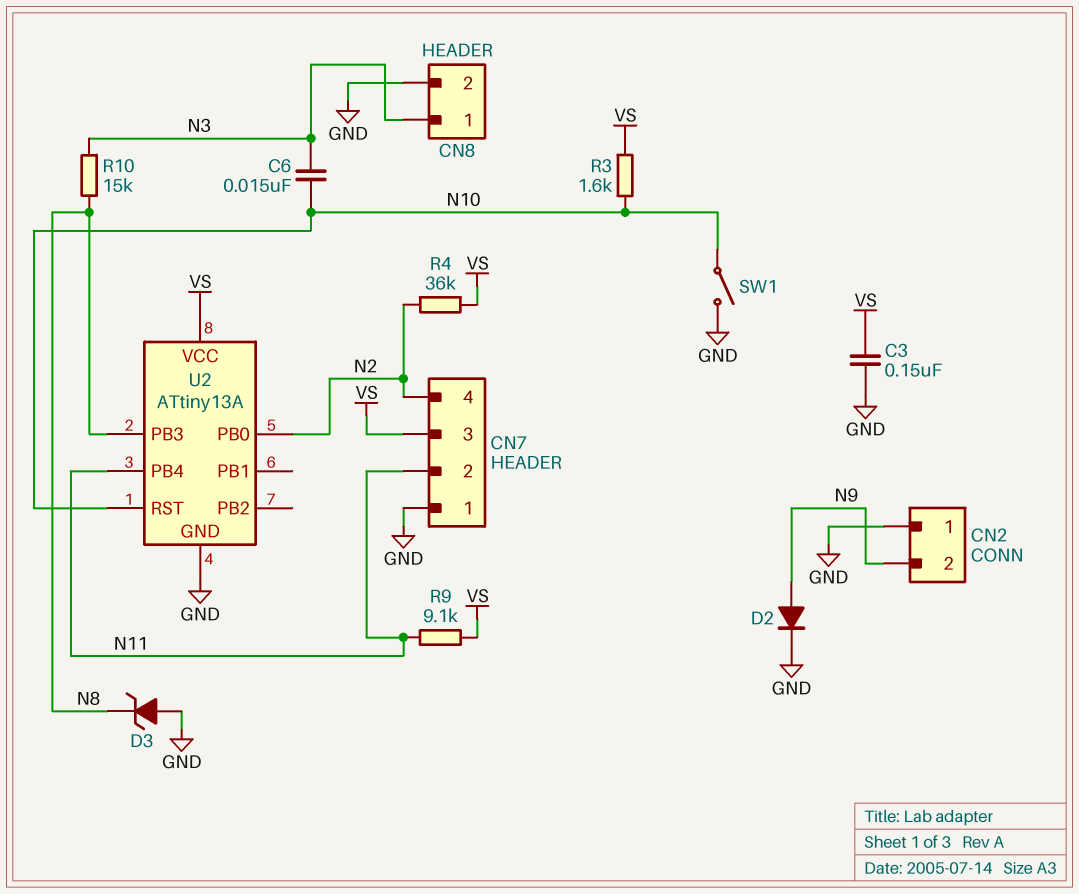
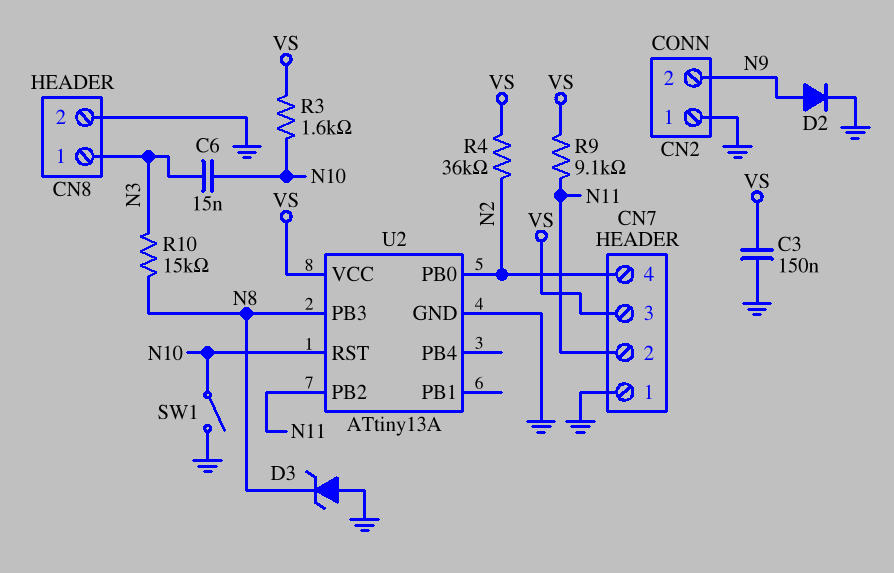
U2 pin PB2: none -> N11
U2 pin PB4: N11 -> none

